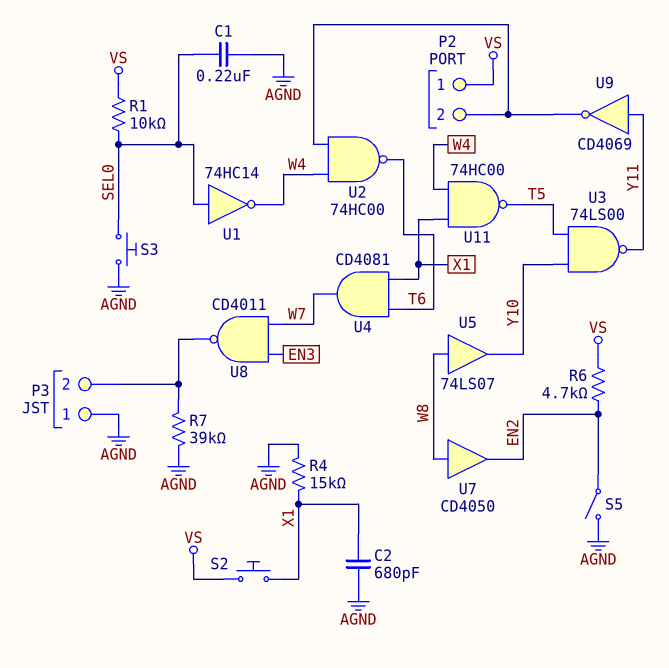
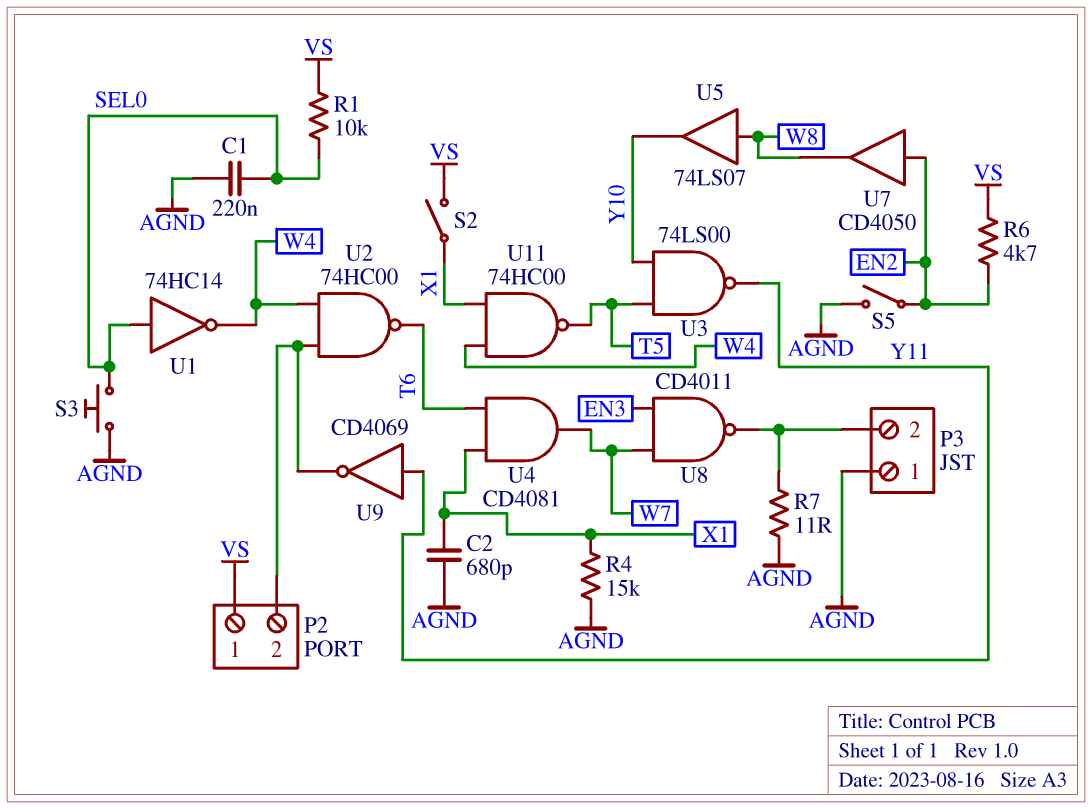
R7: 39k (AGND, P3/2) -> 11 (AGND, P3/2)
S2: button (VS, X1) -> switch (VS, X1)
U7: buffer CD4050 (in W8, out EN2) -> buffer CD4050 (in EN2, out W8)

